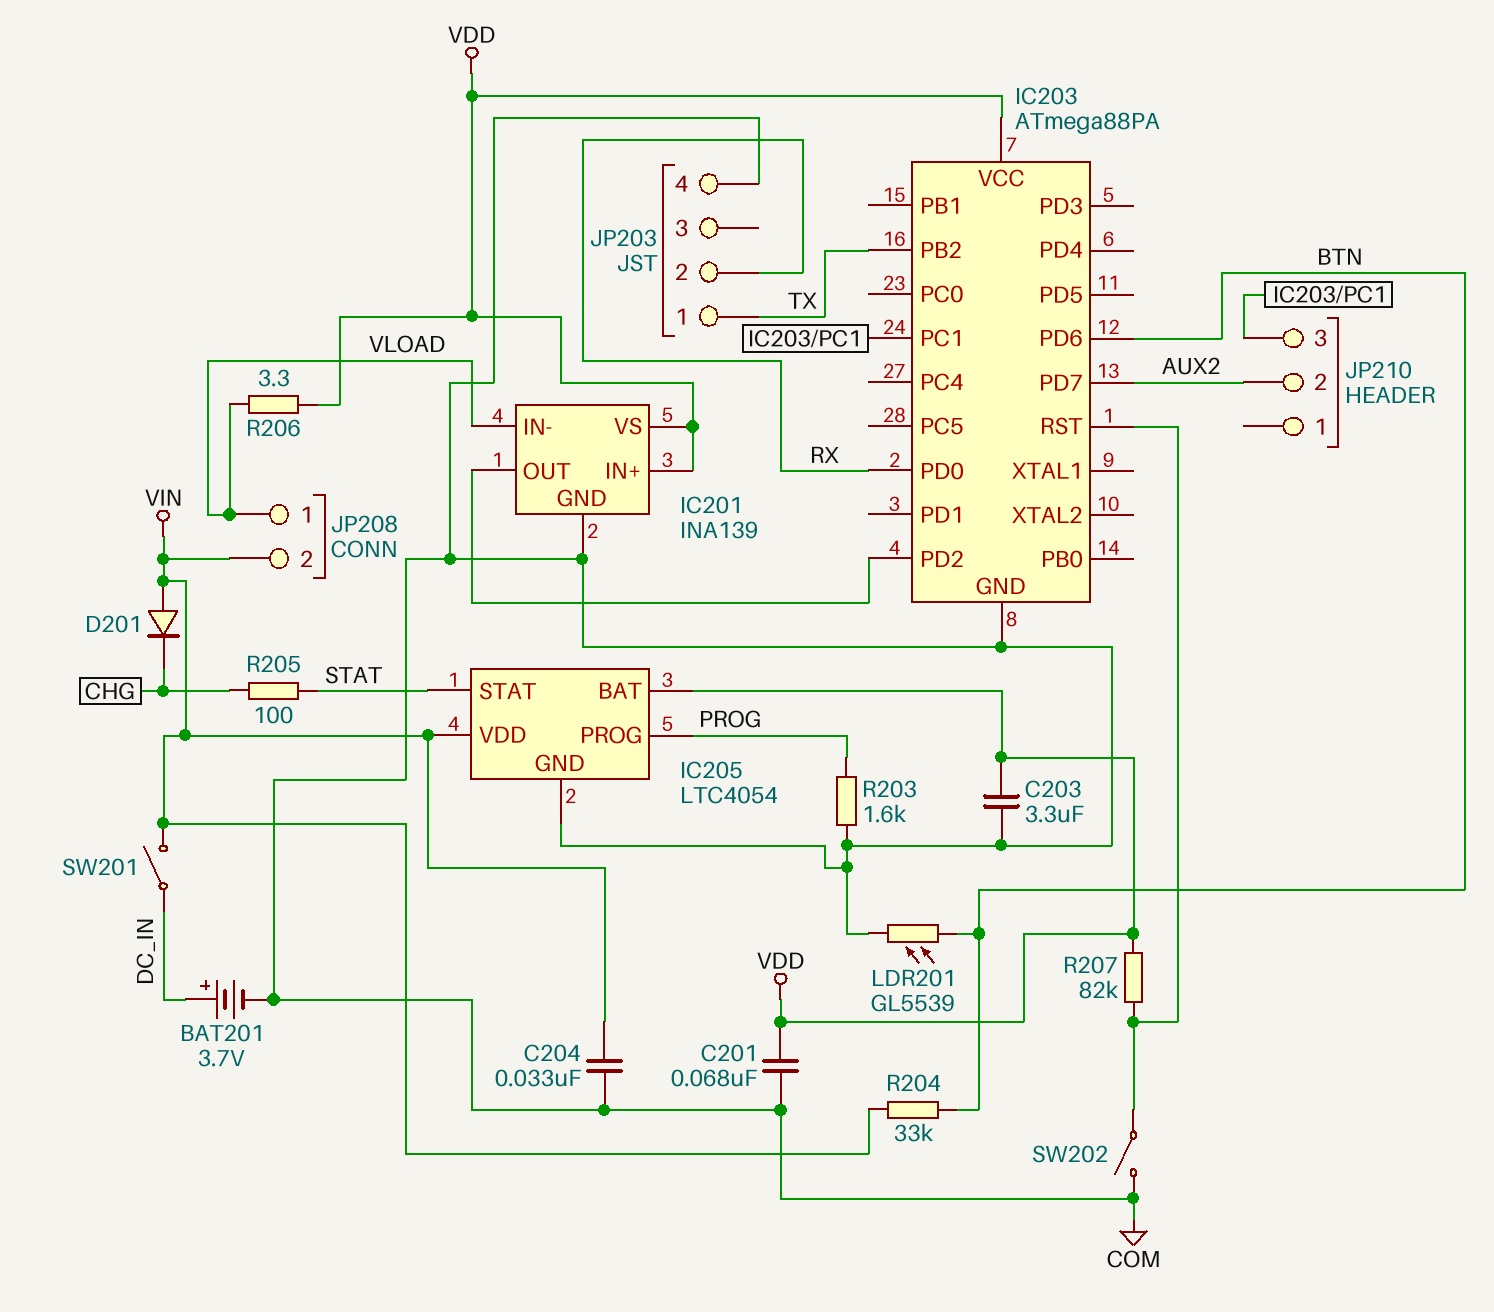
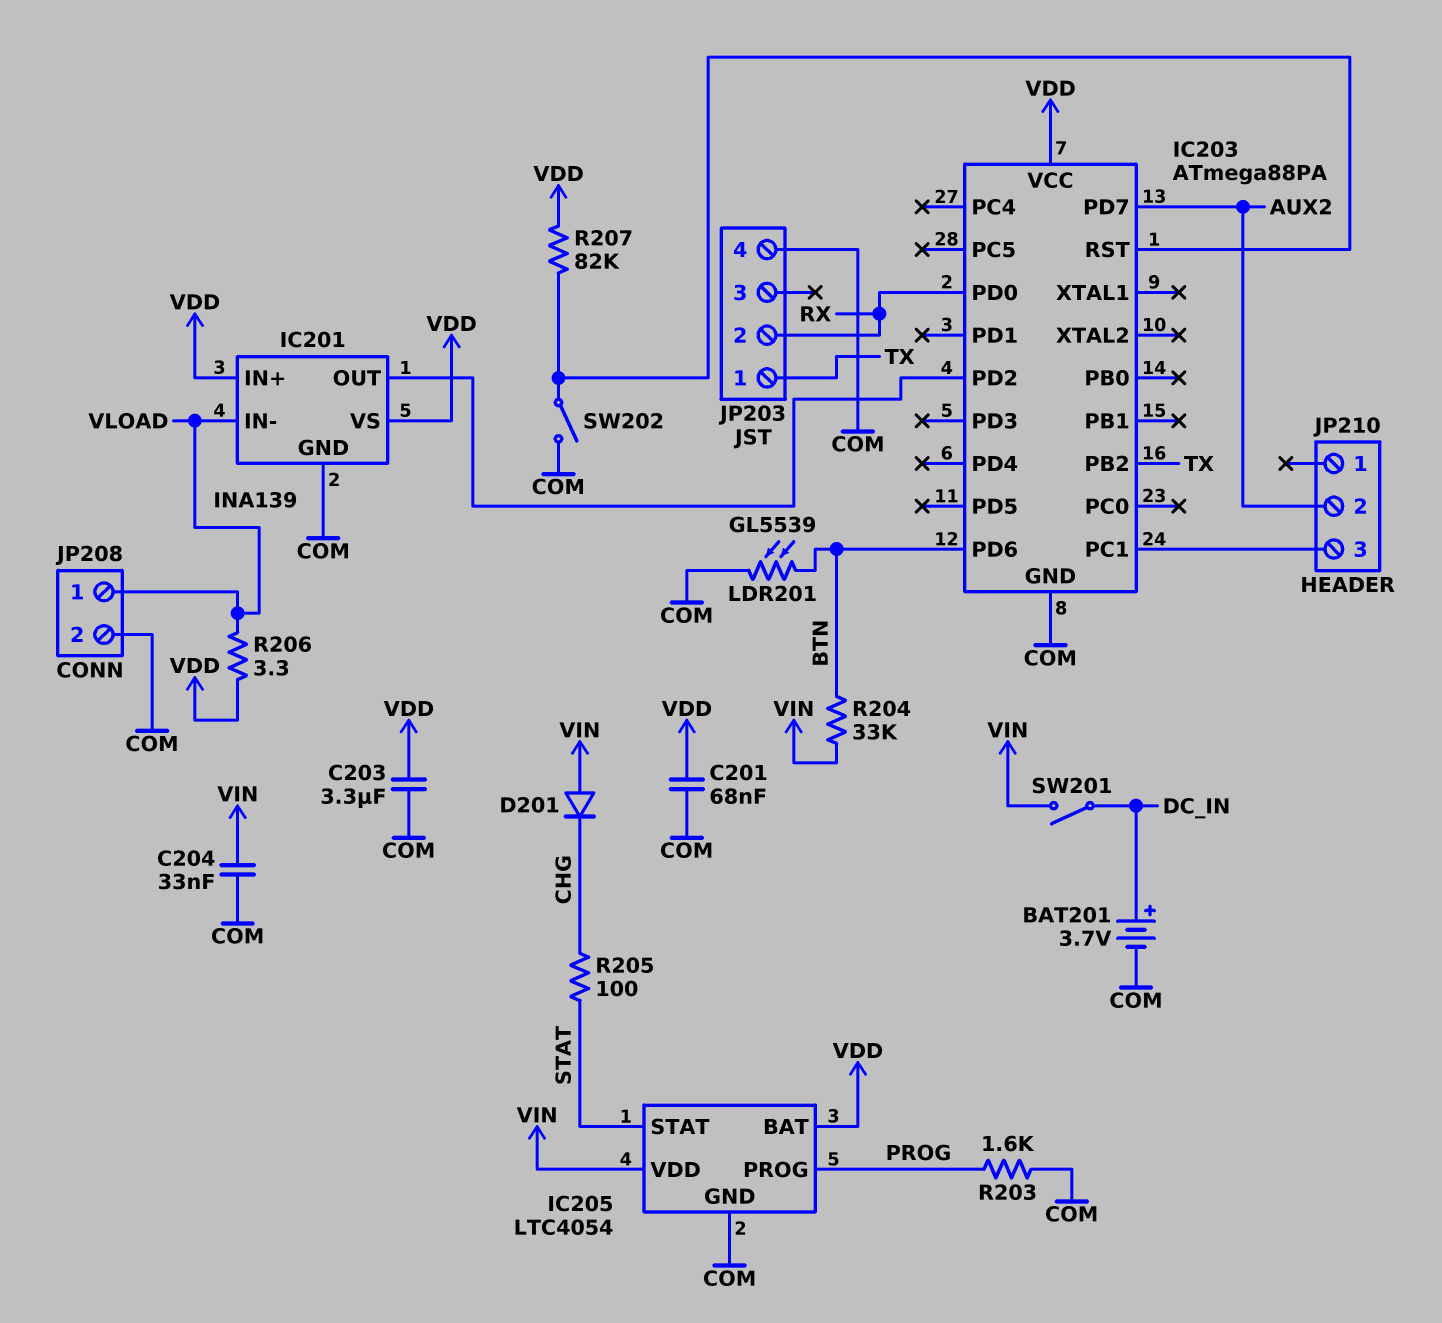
JP208 pin 2: VIN -> COM

